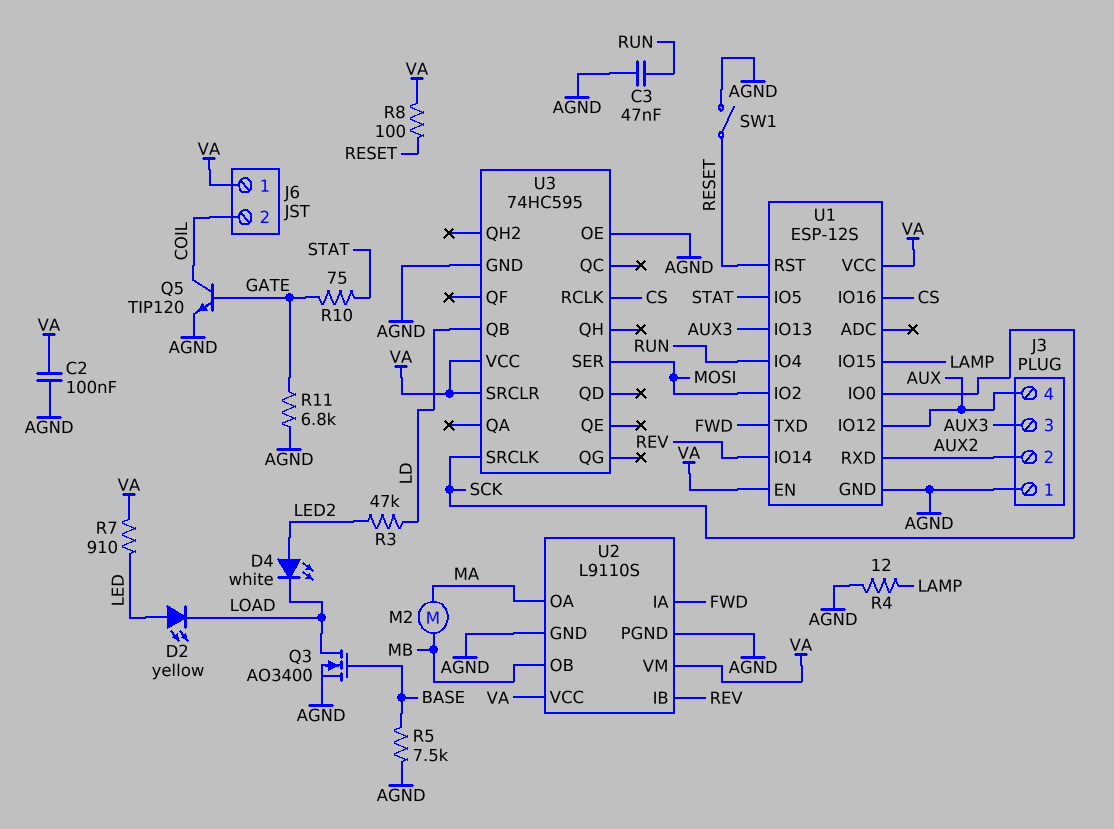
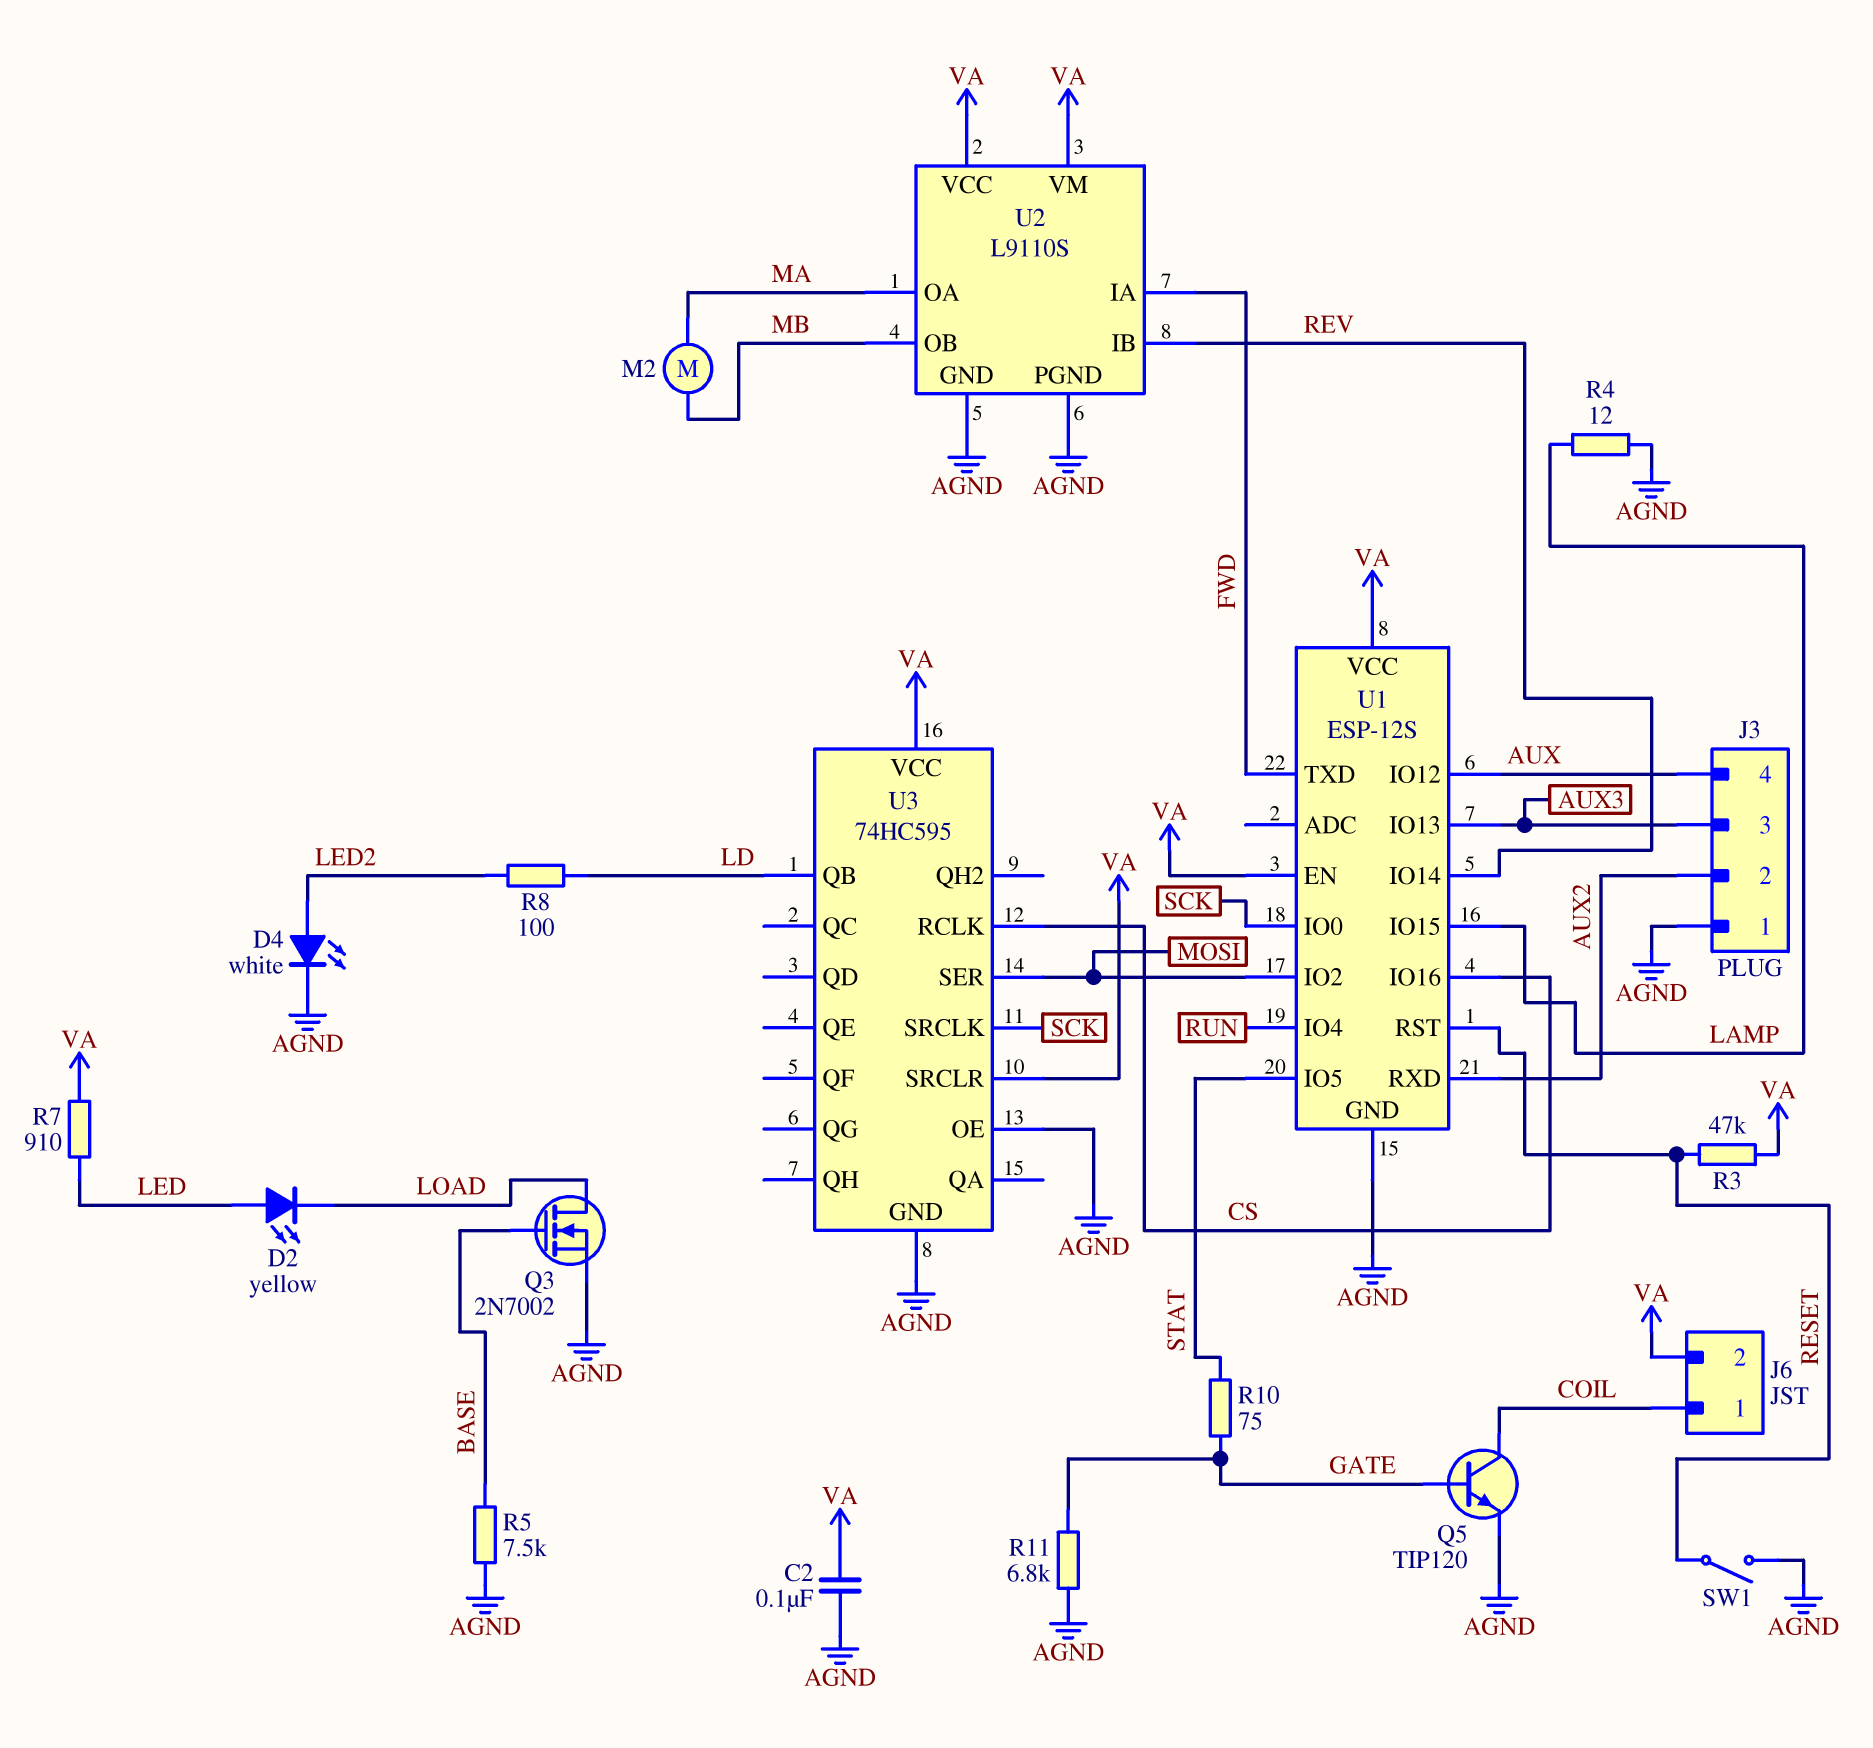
C3: 47nF (AGND, RUN) -> none
D4: LED white (A LED2, K LOAD) -> LED white (A LED2, K AGND)
J6 pin 1: VA -> COIL
J6 pin 2: COIL -> VA
Q3: NMOS AO3400 (G BASE, D LOAD, S AGND) -> NMOS 2N7002 (G BASE, D LOAD, S AGND)
R3: 47k (LD, LED2) -> 47k (RESET, VA)
R8: 100 (RESET, VA) -> 100 (LD, LED2)

